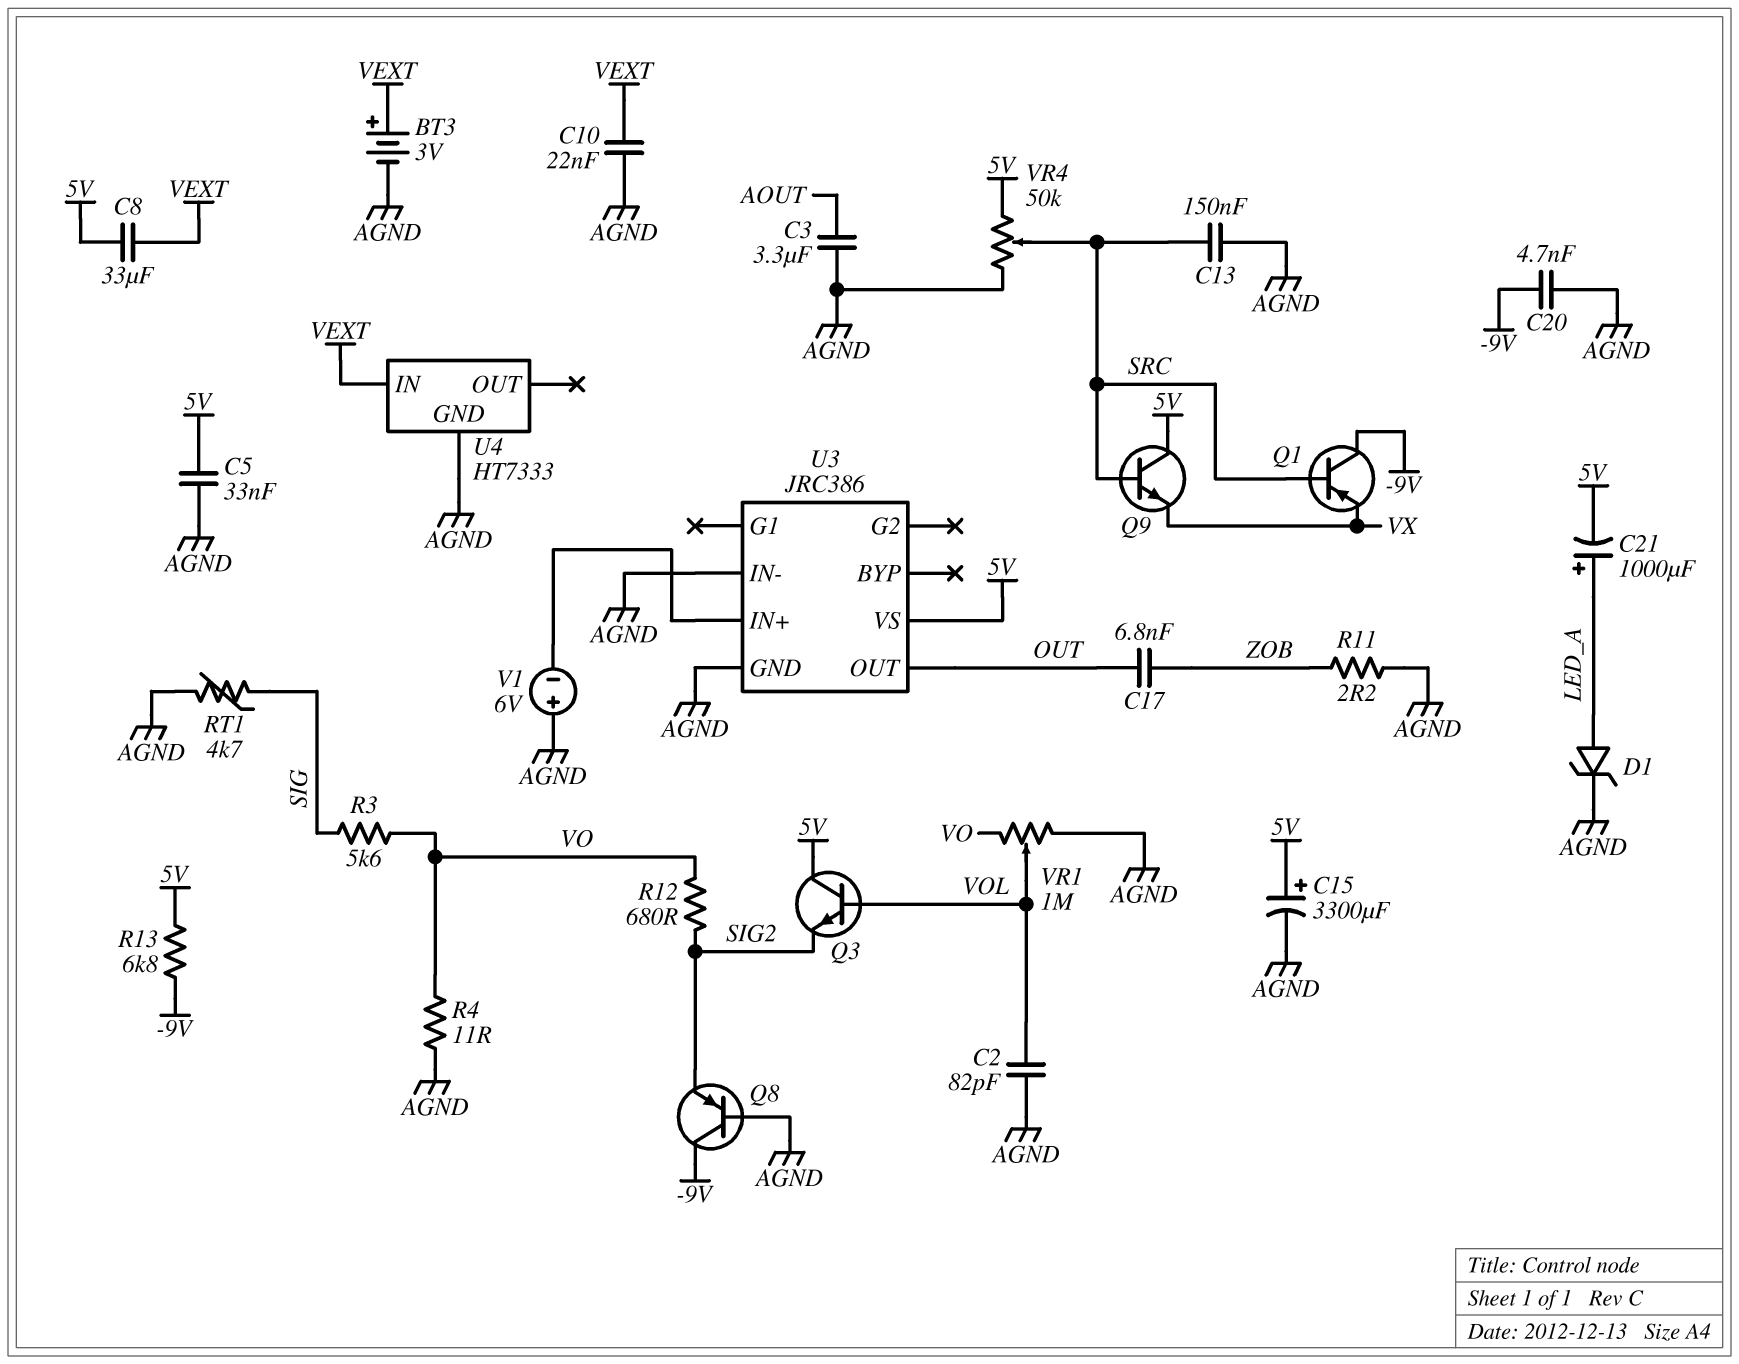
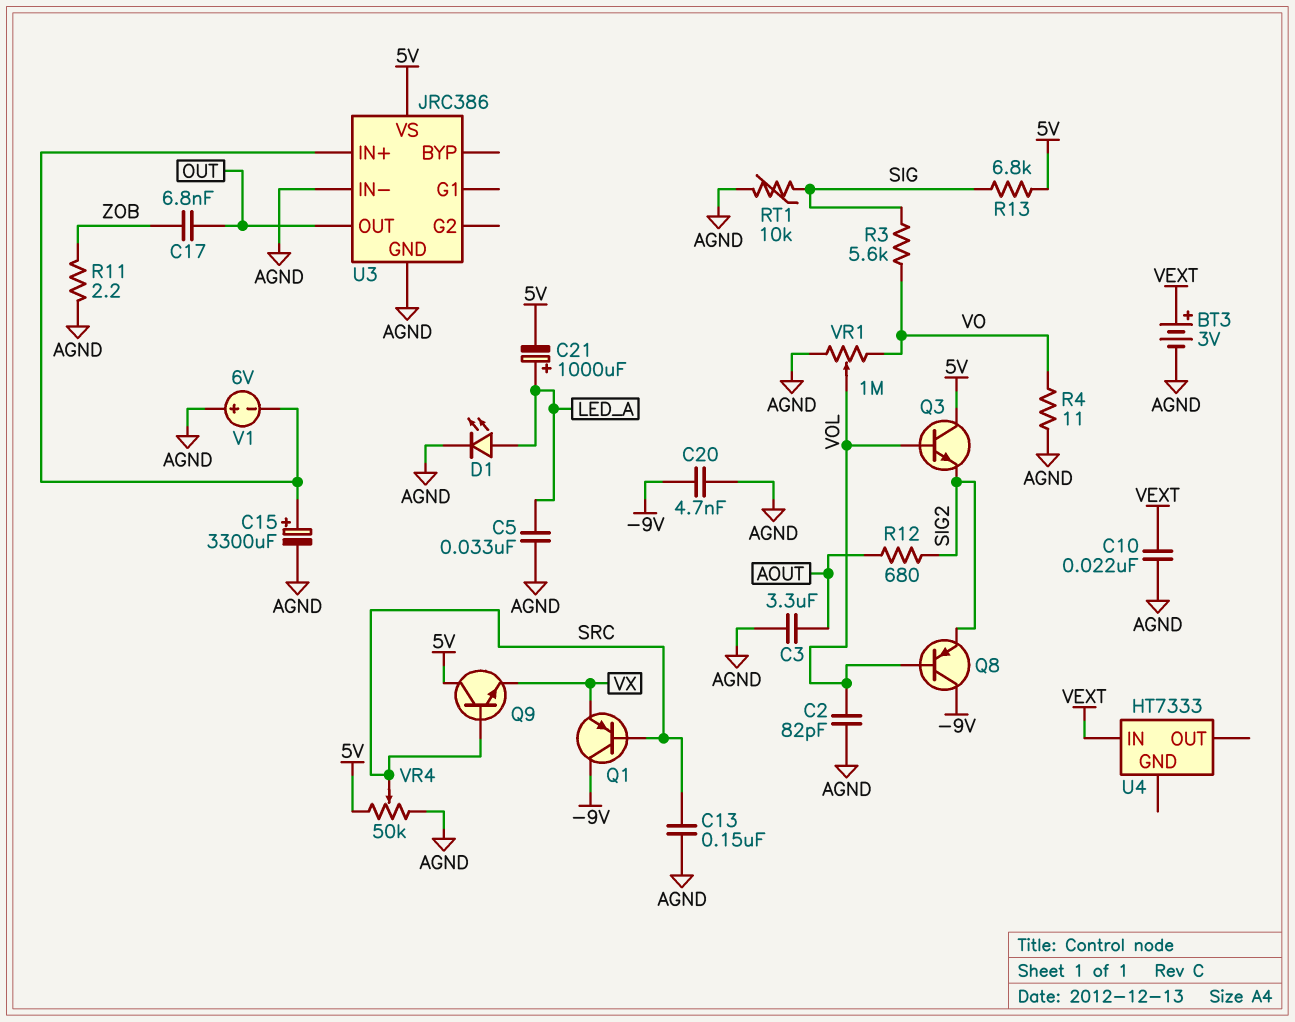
C5: 33nF (5V, AGND) -> 33nF (AGND, LED_A)
C8: 33uF (5V, VEXT) -> none
C15: 3300uF (plus 5V, minus AGND) -> 3300uF (plus U3/IN+, minus AGND)
D1: zener (A LED_A, K AGND) -> LED (A LED_A, K AGND)
Q8: PNP (B AGND, C -9V, E SIG2) -> PNP (B VOL, C -9V, E SIG2)
R12: 680 (SIG2, VO) -> 680 (AOUT, SIG2)
R13: 6.8k (-9V, 5V) -> 6.8k (5V, SIG)
RT1: 4.7k (AGND, SIG) -> 10k (AGND, SIG)
U4 pin GND: AGND -> none

